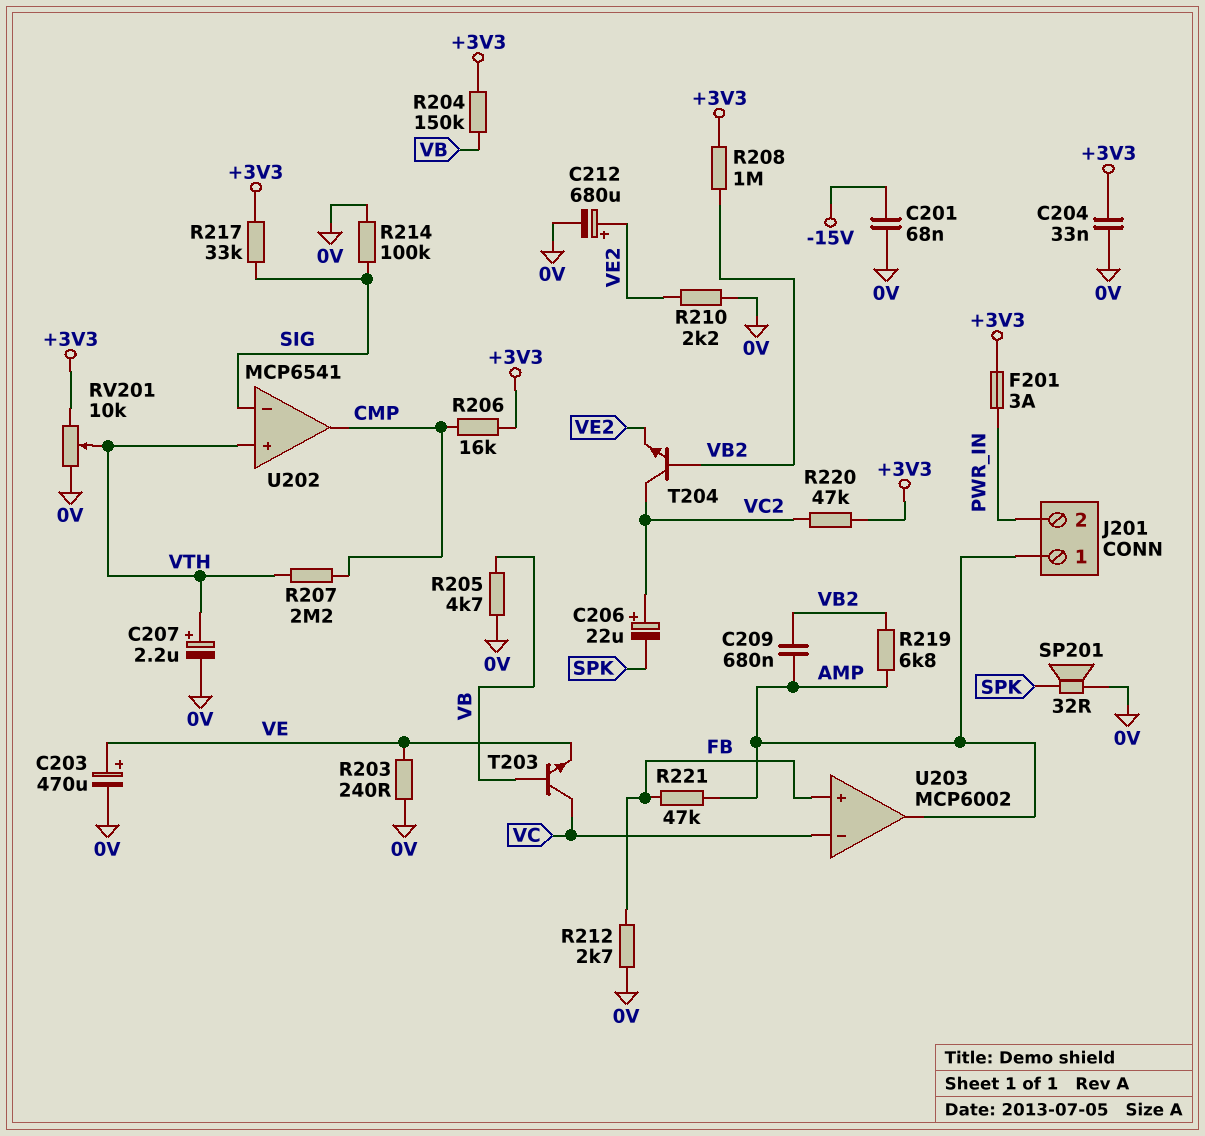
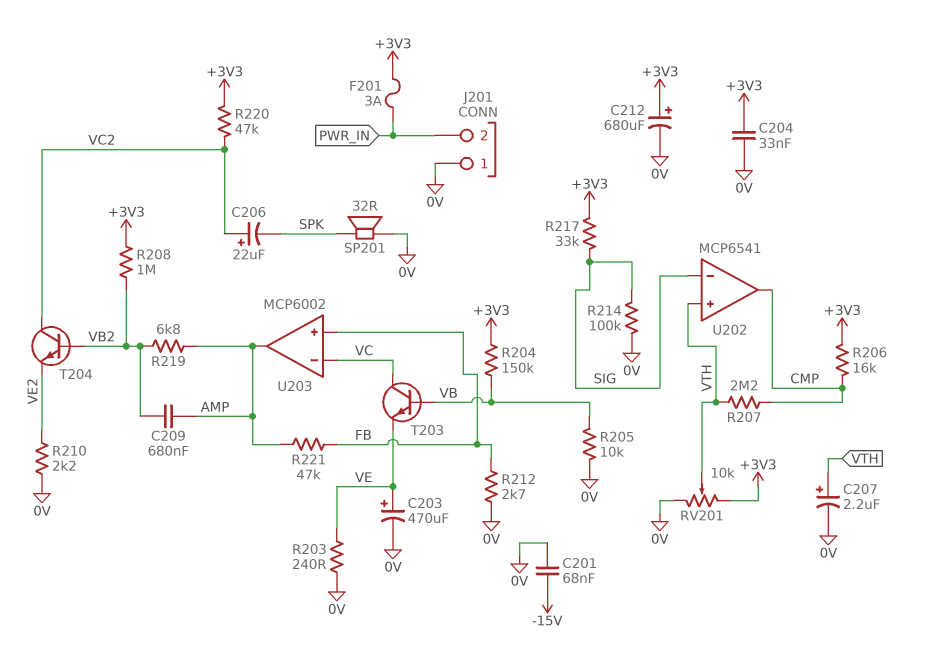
C212: 680uF (plus VE2, minus 0V) -> 680uF (plus +3V3, minus 0V)
J201 pin 1: AMP -> 0V
R205: 4.7k (0V, VB) -> 10k (0V, VB)

